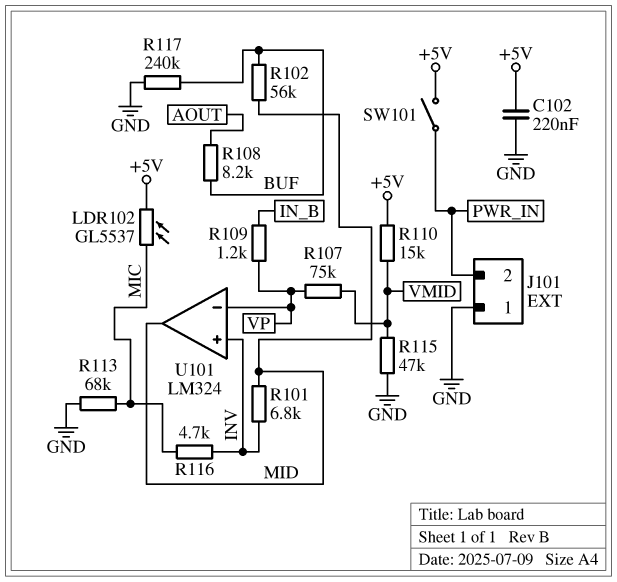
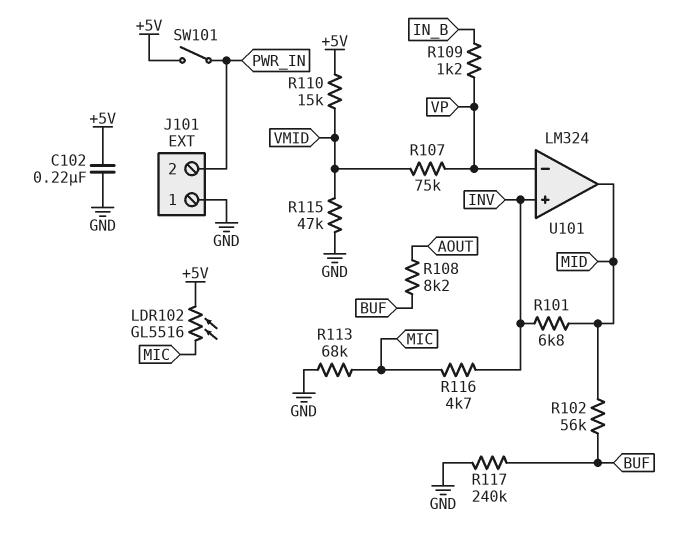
LDR102: GL5537 (+5V, MIC) -> GL5516 (+5V, MIC)

